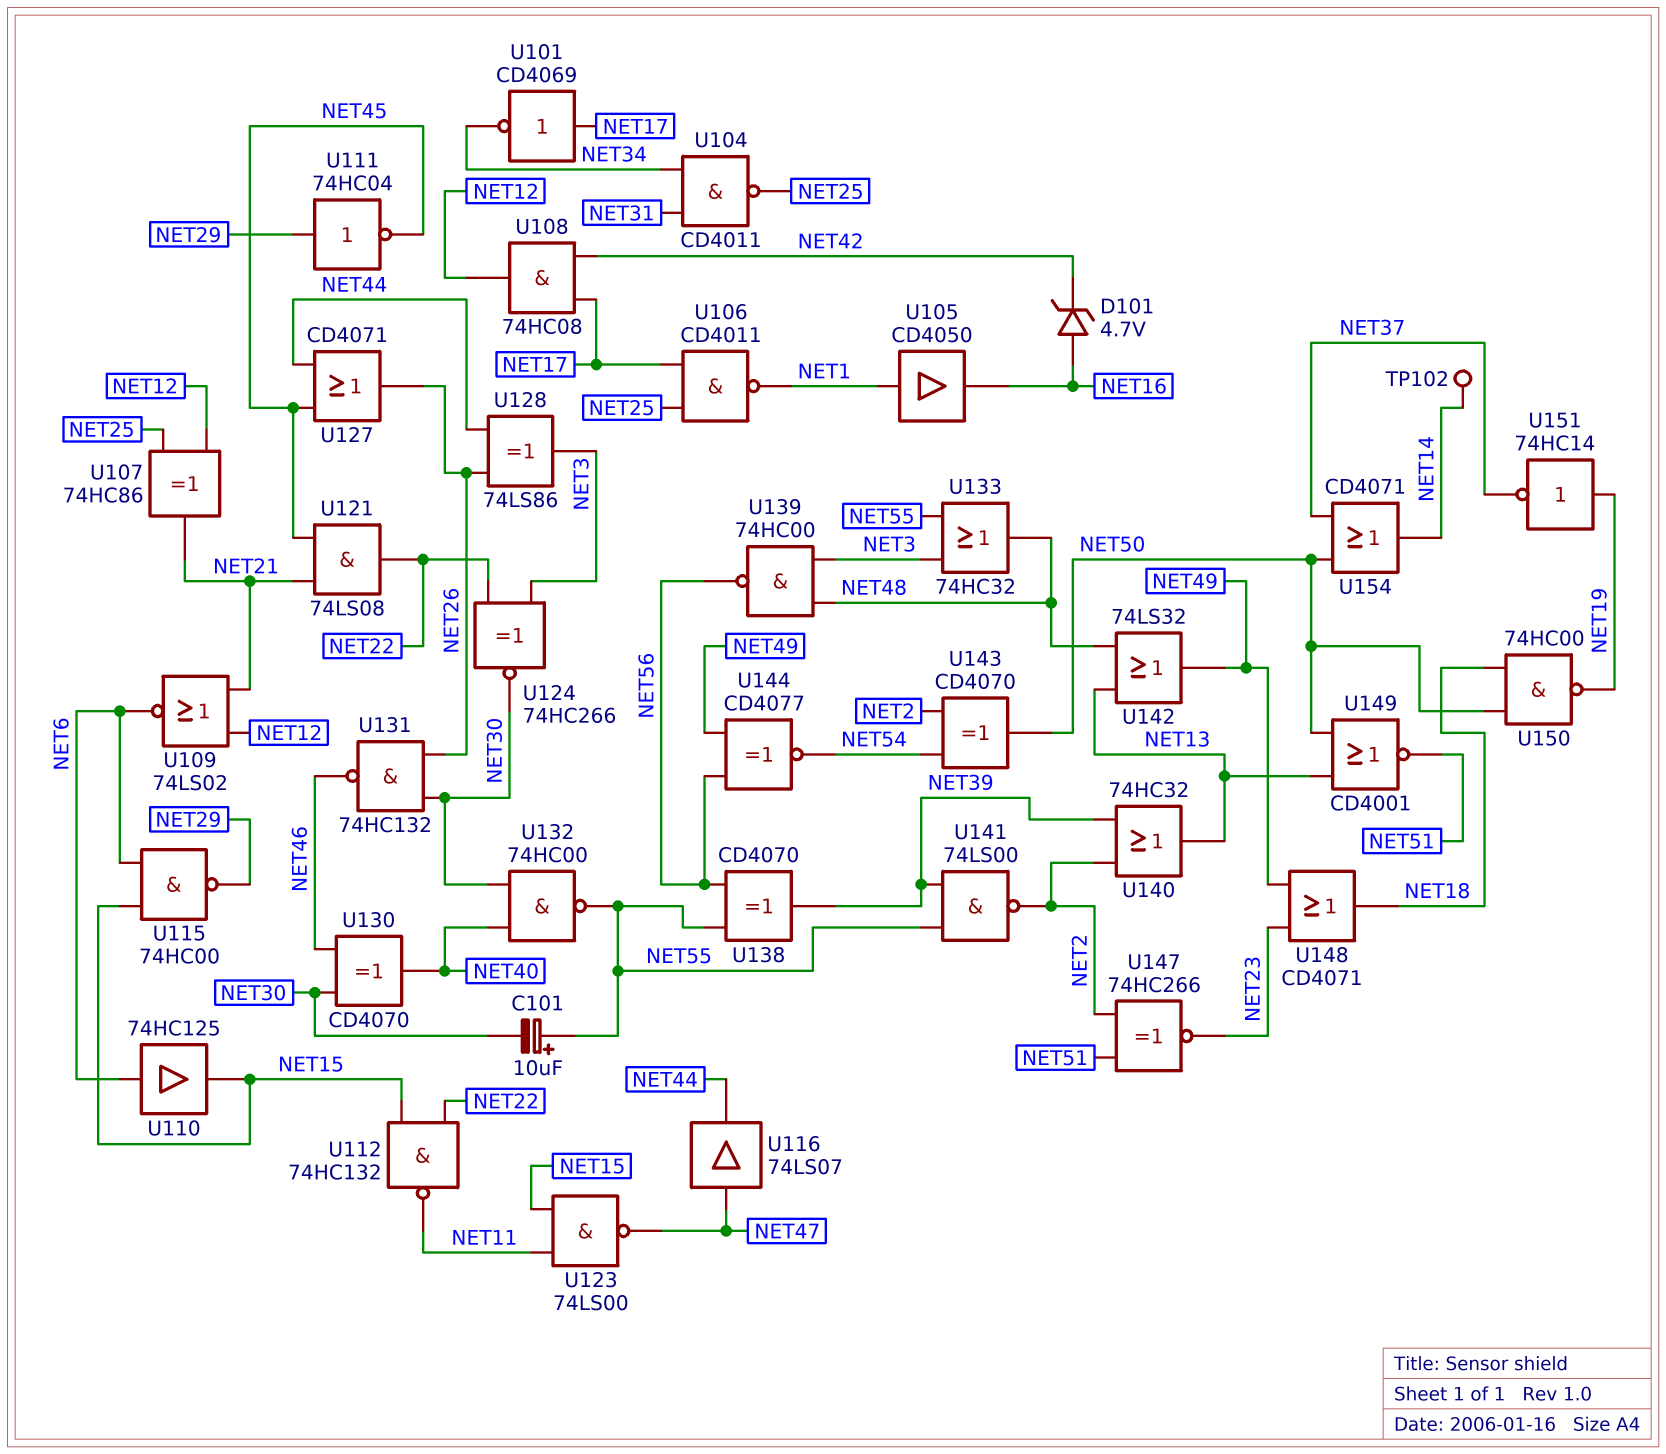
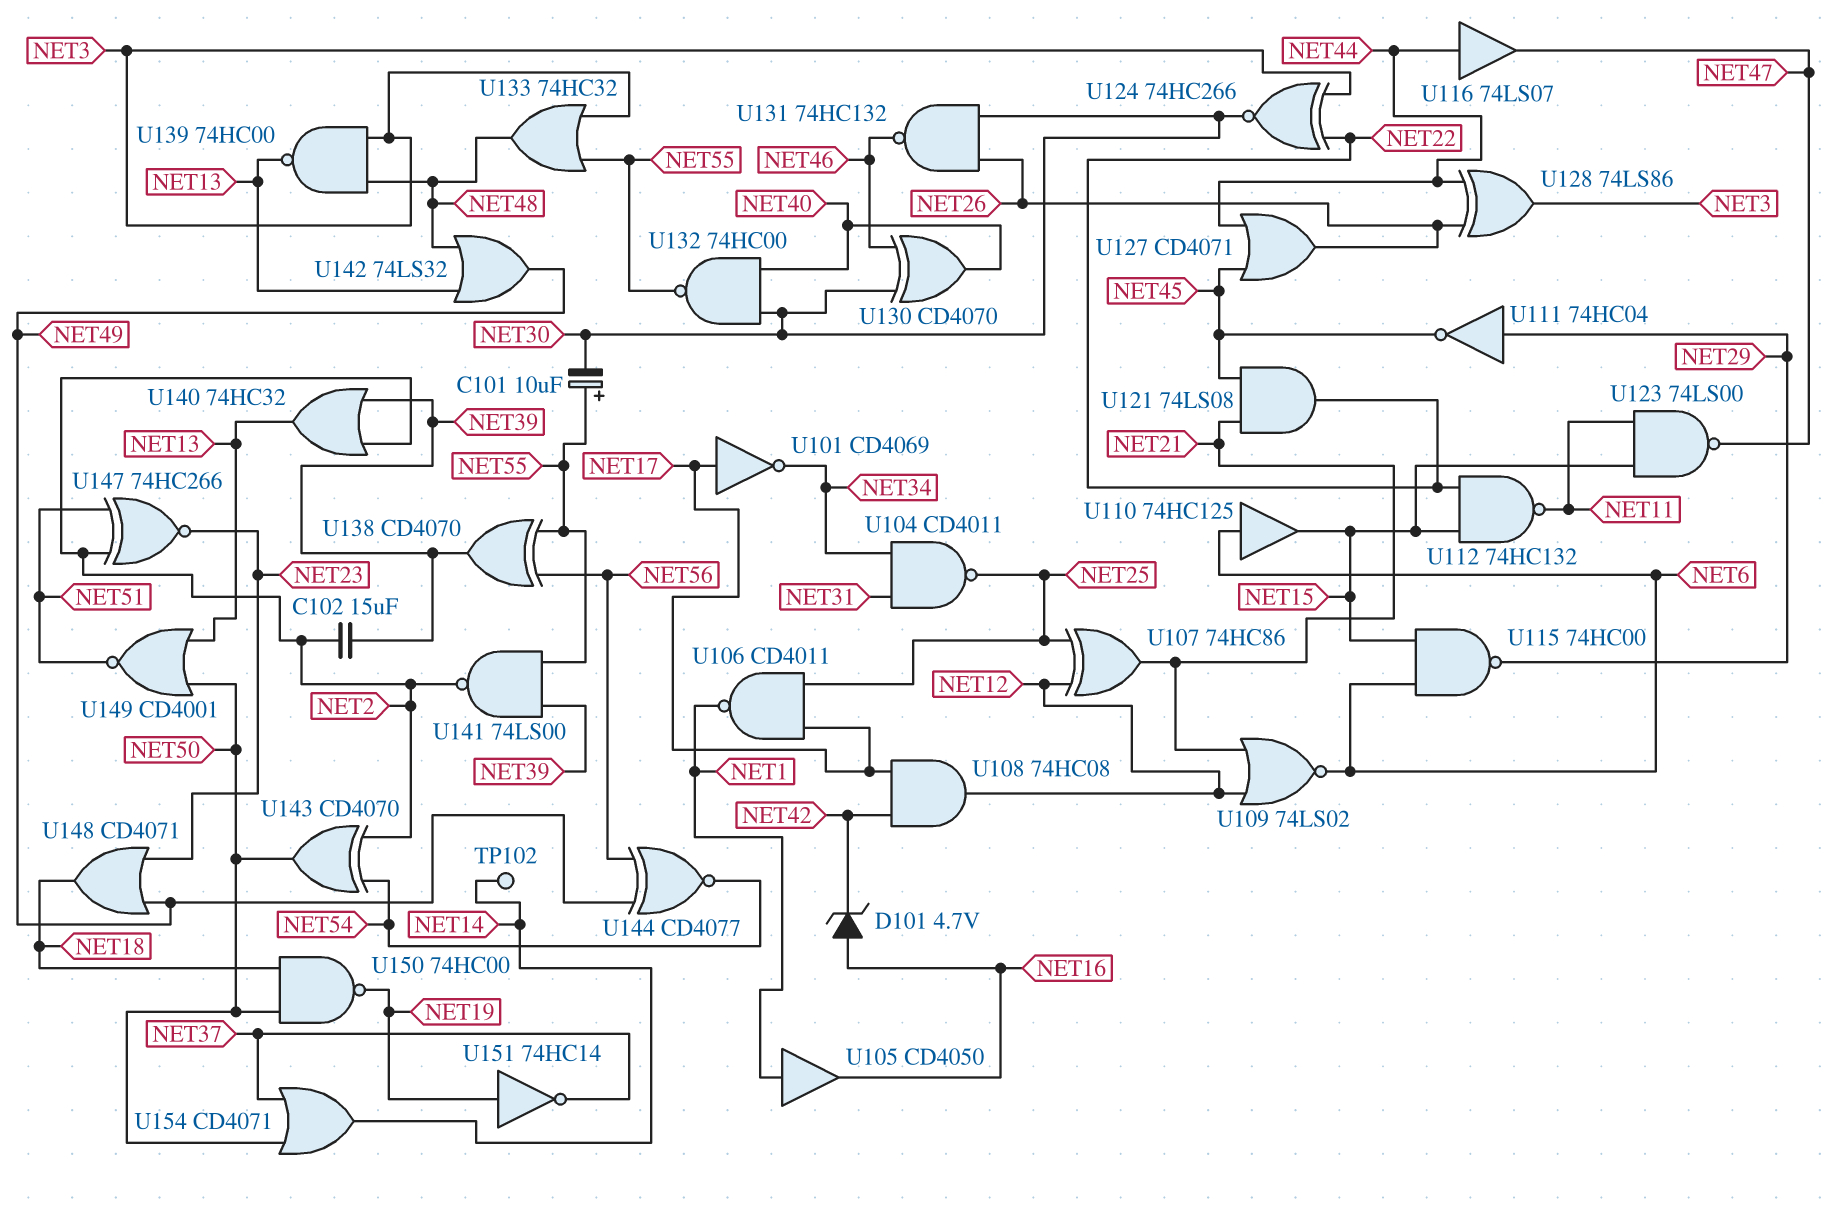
C102: none -> 15uF (NET2, NET39)
U116: buffer 74LS07 (in NET47, out NET44) -> buffer 74LS07 (in NET44, out NET47)
U139: NAND 74HC00 (in NET3, in NET48, out NET56) -> NAND 74HC00 (in NET3, in NET48, out NET13)

